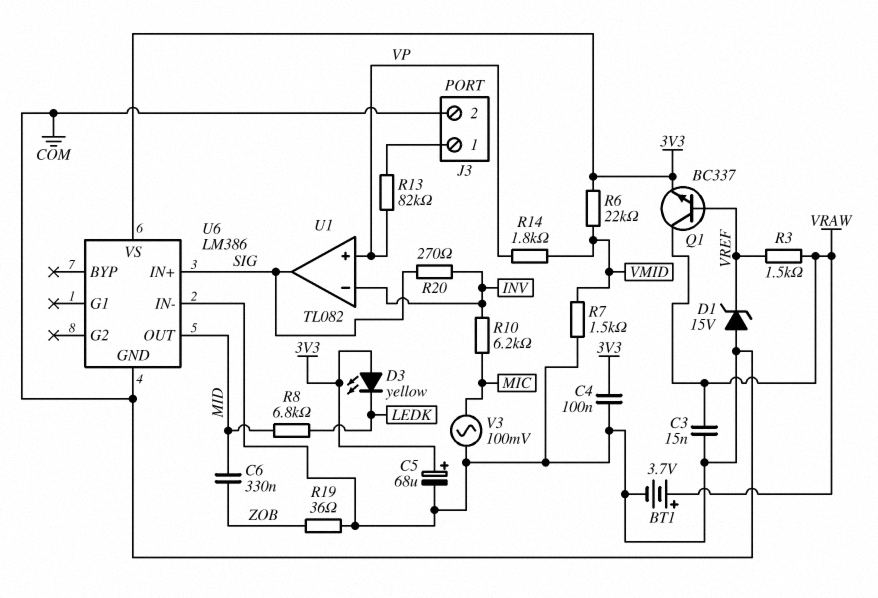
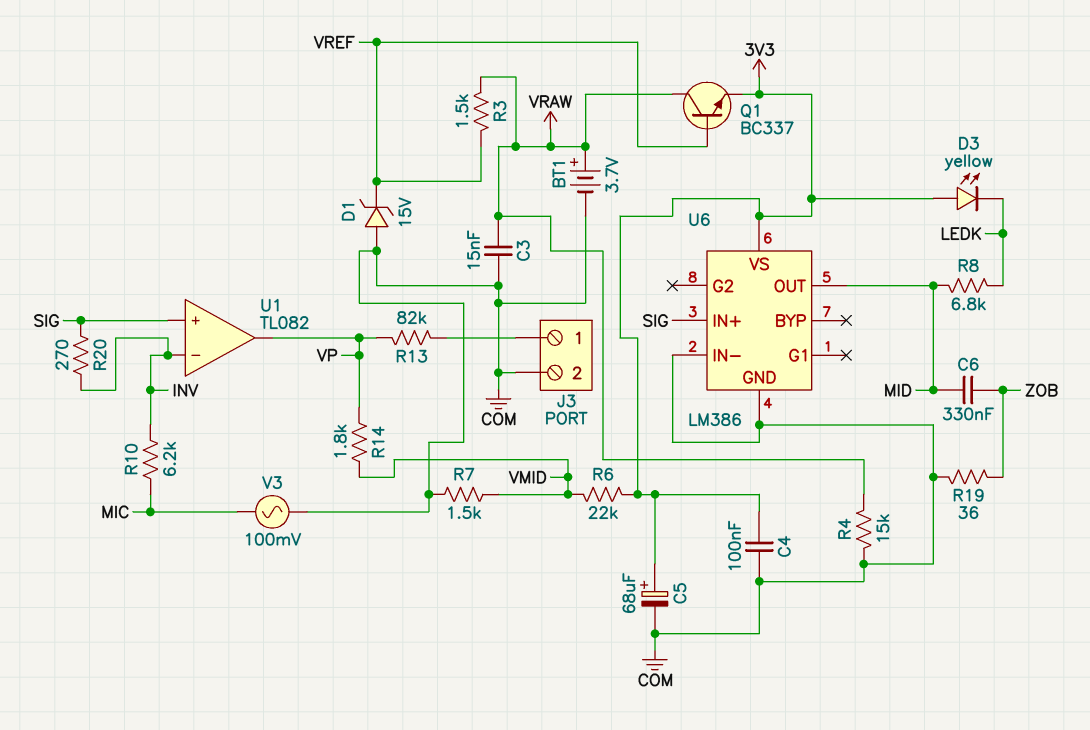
R4: none -> 15k (COM, VRAW)
U1 pin in+: VP -> SIG
U1 pin out: SIG -> VP

